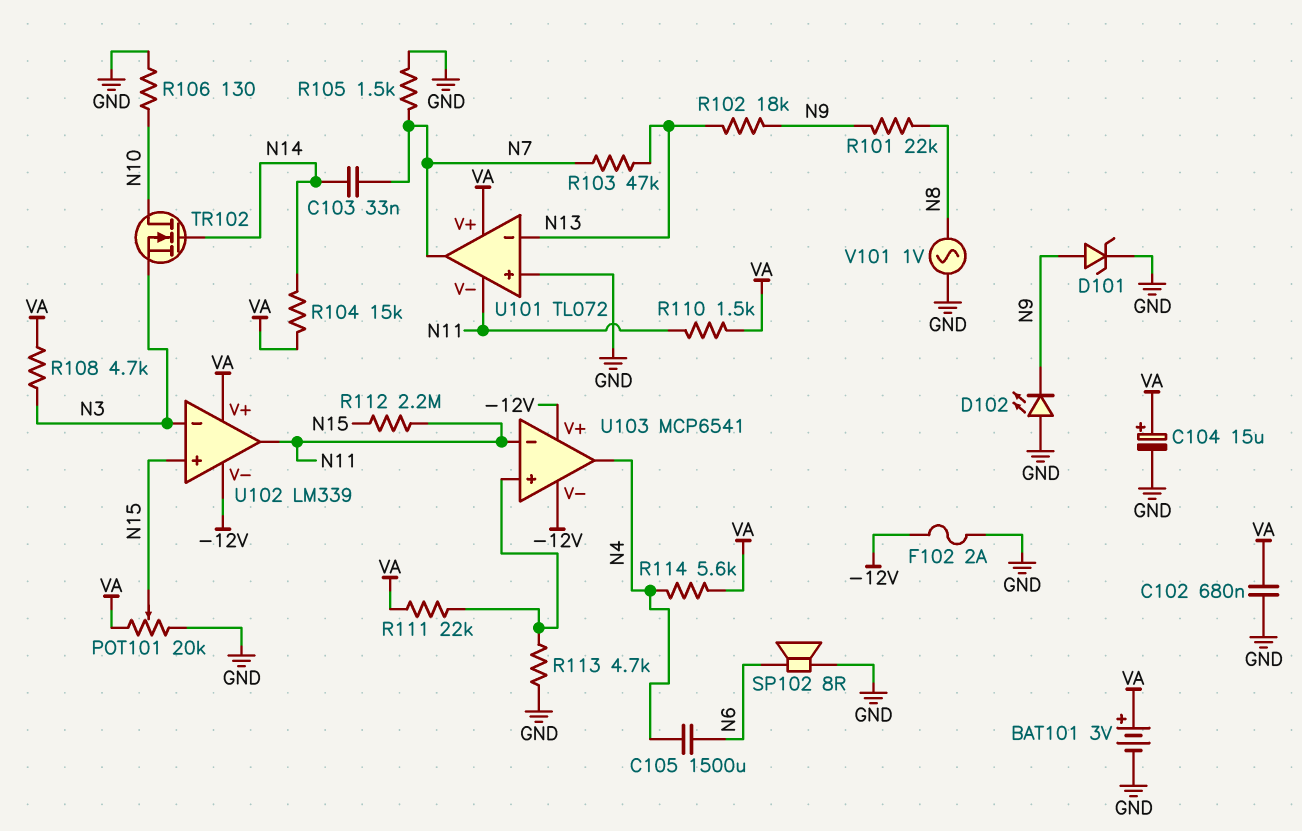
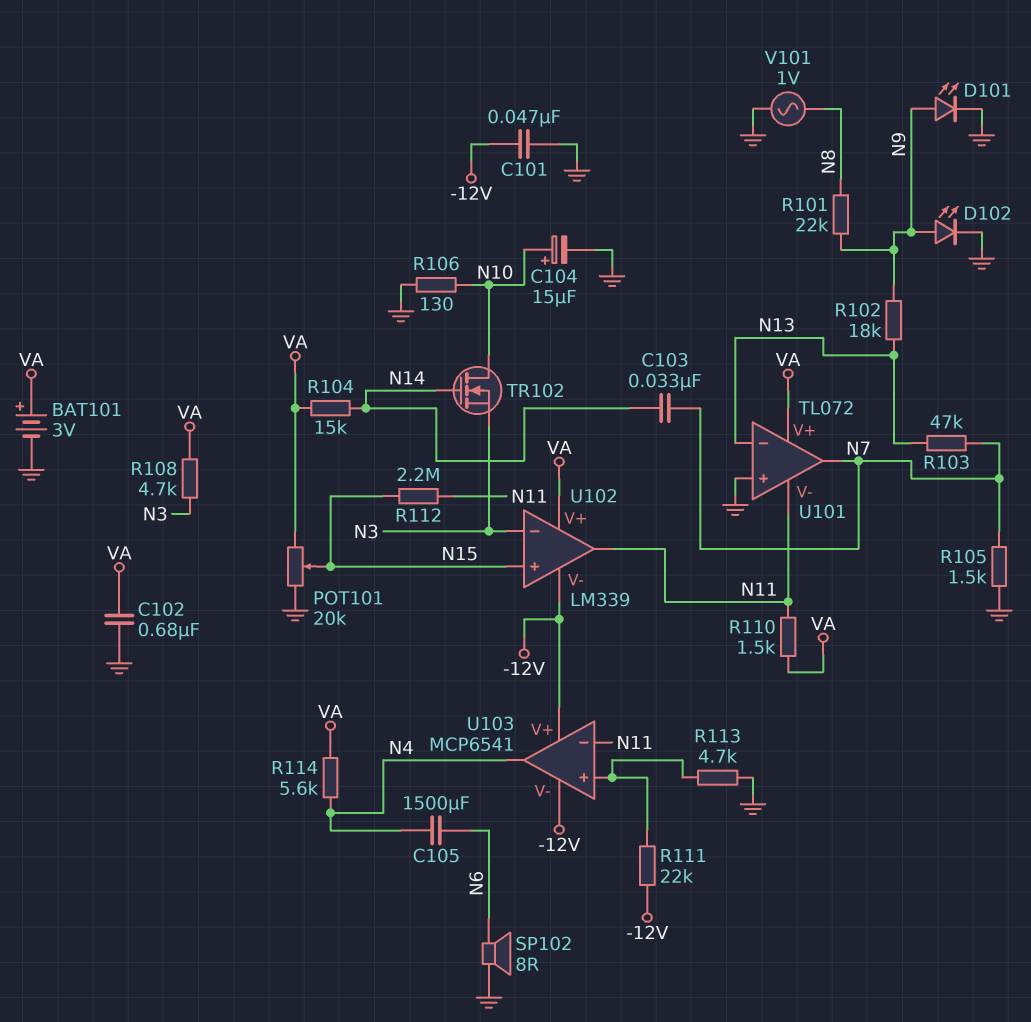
C101: none -> 47nF (-12V, GND)
C104: 15uF (plus VA, minus GND) -> 15uF (plus N10, minus GND)
D101: zener (A N9, K GND) -> LED (A N9, K GND)
D102: LED (A GND, K N9) -> LED (A N9, K GND)
F102: 2A (-12V, GND) -> none
R111: 22k (U103/in+, VA) -> 22k (-12V, U103/in+)

